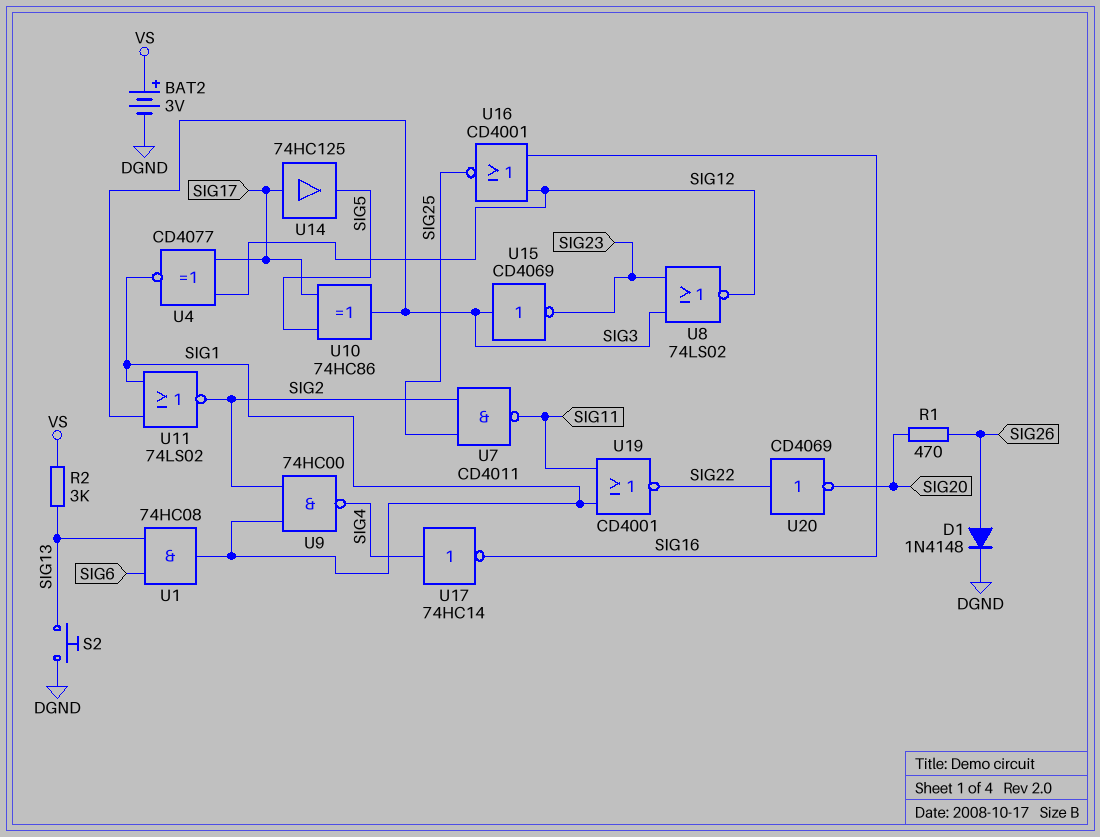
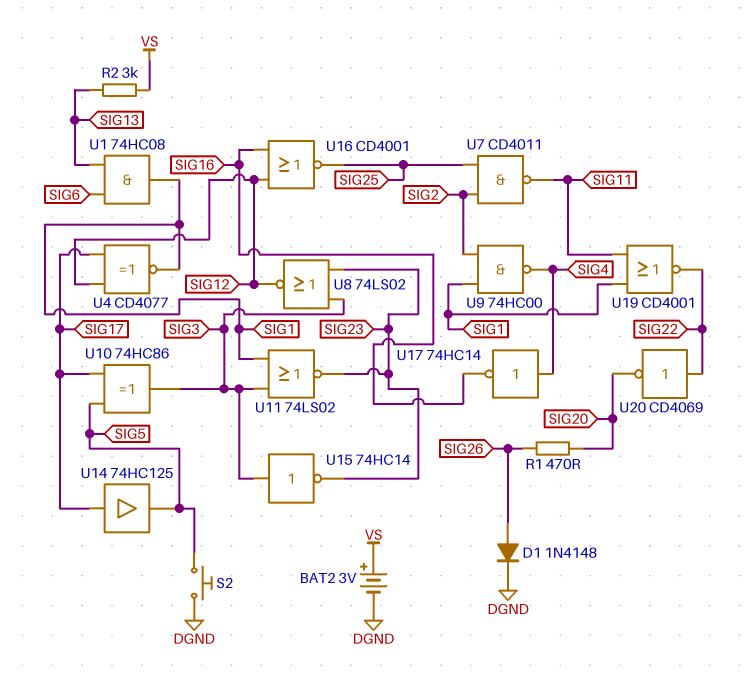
S2: button (DGND, SIG13) -> button (DGND, SIG5)
U11: NOR 74LS02 (in SIG1, in SIG3, out SIG2) -> NOR 74LS02 (in SIG1, in SIG3, out SIG23)
U15: NOT CD4069 (in SIG3, out SIG23) -> NOT 74HC14 (in SIG3, out SIG23)

